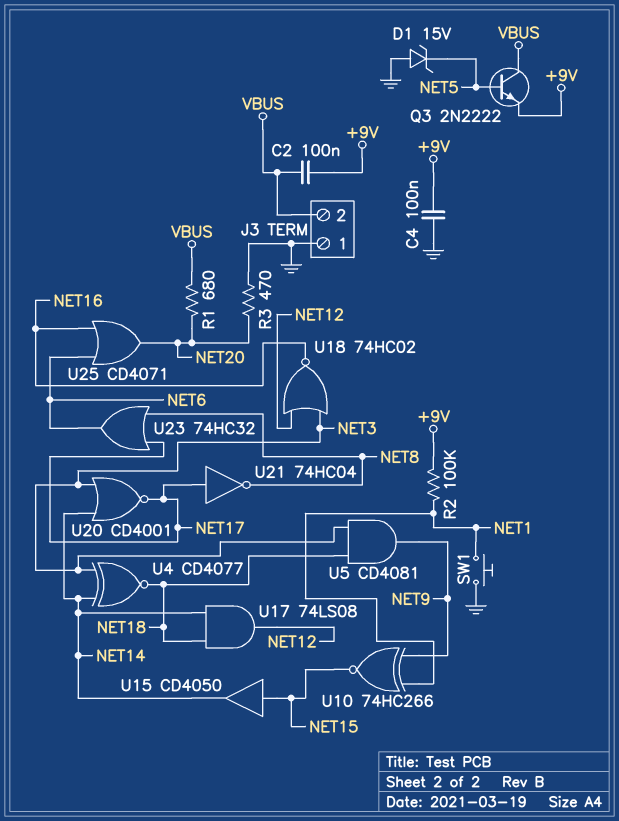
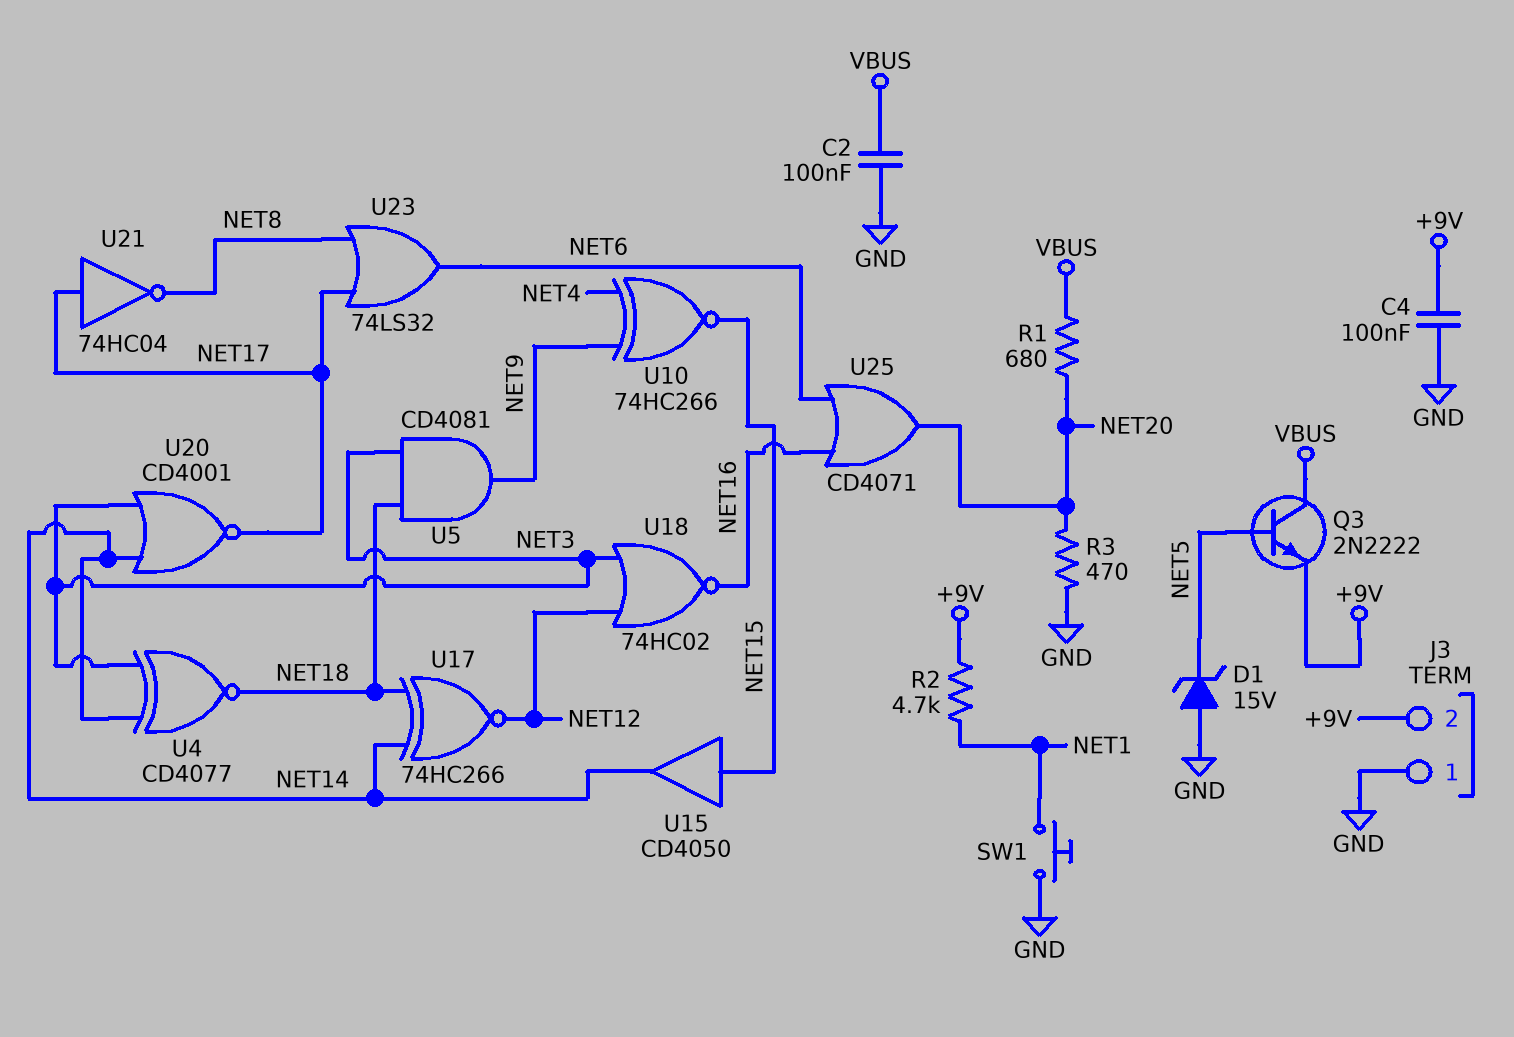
C2: 100nF (+9V, VBUS) -> 100nF (GND, VBUS)
J3 pin 2: VBUS -> +9V
R2: 100k (+9V, NET1) -> 4.7k (+9V, NET1)
U10: XNOR 74HC266 (in NET1, in NET9, out NET15) -> XNOR 74HC266 (in NET4, in NET9, out NET15)
U17: AND 74LS08 (in NET14, in NET18, out NET12) -> XNOR 74HC266 (in NET14, in NET18, out NET12)
U23: OR 74HC32 (in NET8, in NET17, out NET6) -> OR 74LS32 (in NET8, in NET17, out NET6)

